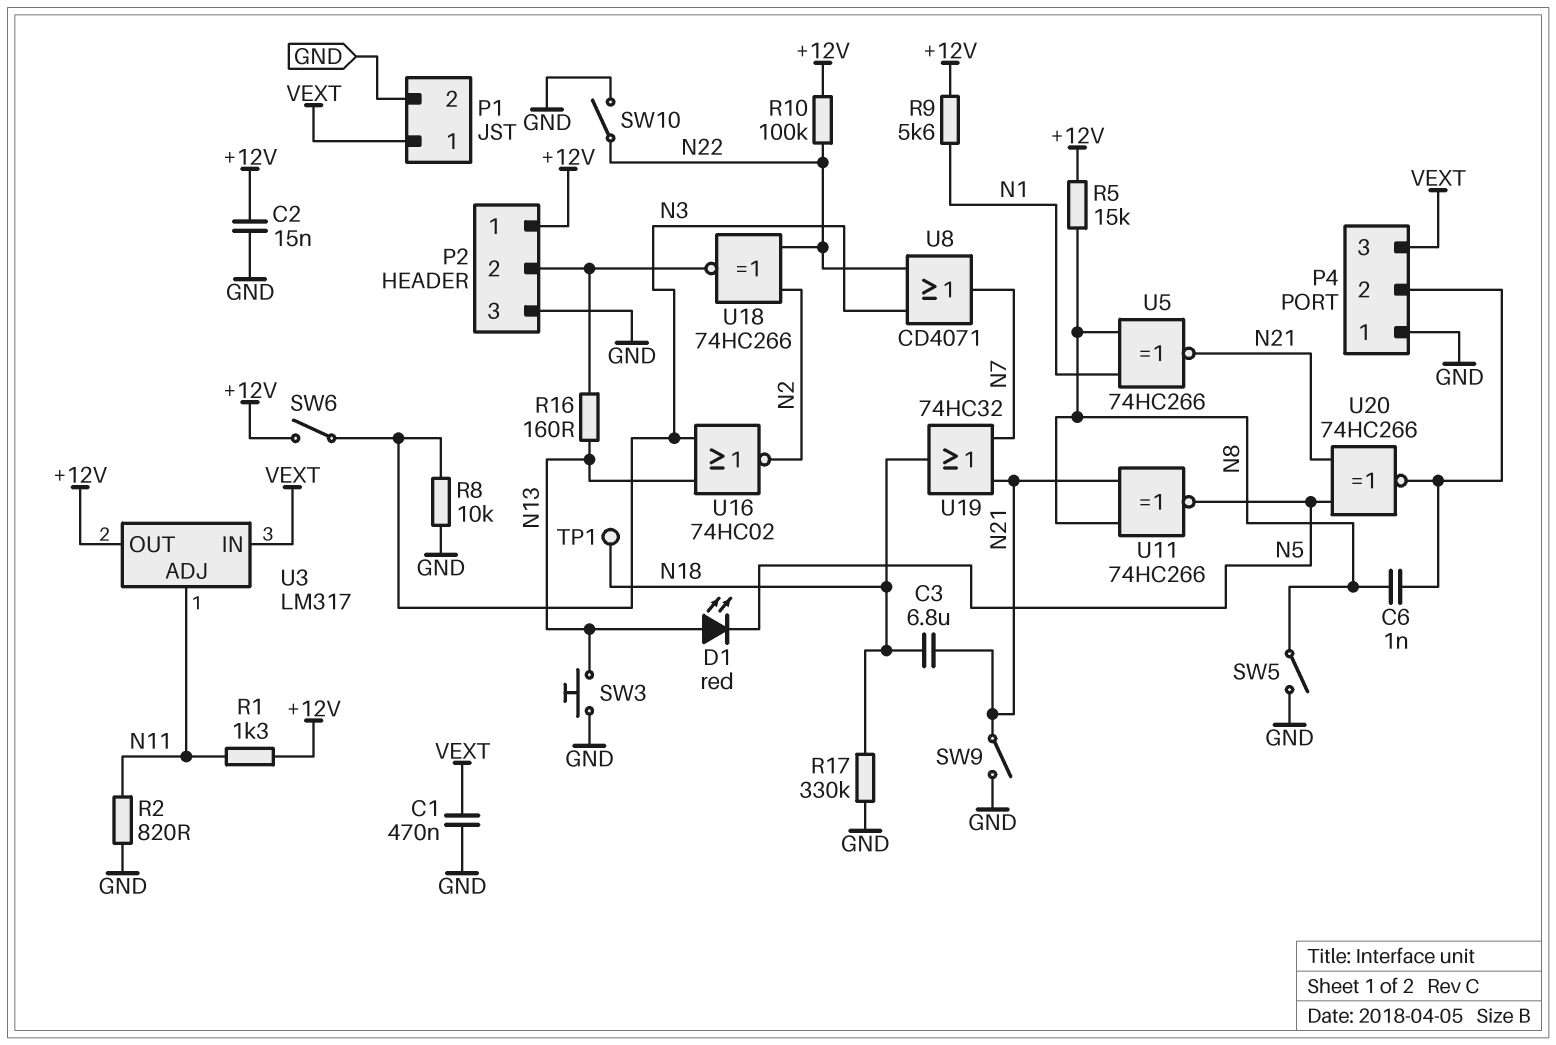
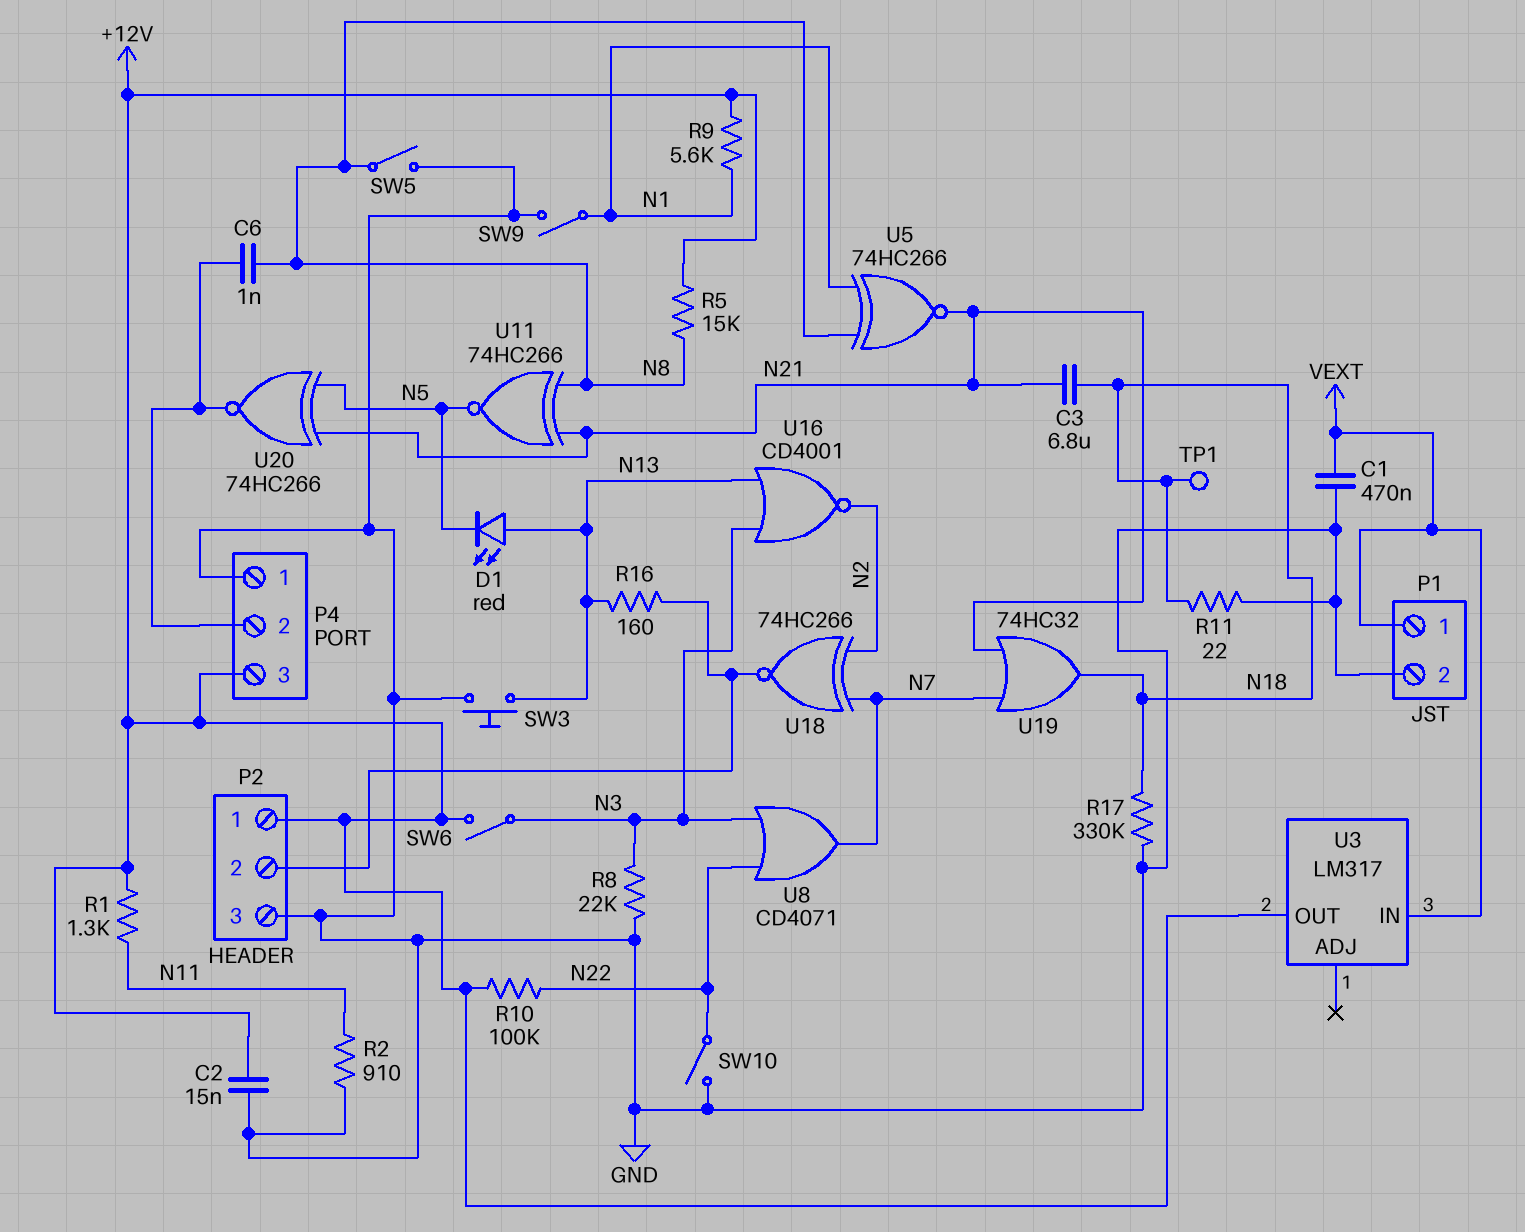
P4 pin 3: VEXT -> +12V
R2: 820 (GND, N11) -> 910 (GND, N11)
R8: 10k (GND, N3) -> 22k (GND, N3)
R11: none -> 22 (GND, N18)
SW9: switch (GND, N21) -> switch (GND, N1)
U3 pin ADJ: N11 -> none
U16: NOR 74HC02 (in N3, in N13, out N2) -> NOR CD4001 (in N3, in N13, out N2)
U18: XNOR 74HC266 (in N2, in N22, out P2/2) -> XNOR 74HC266 (in N2, in N7, out P2/2)

